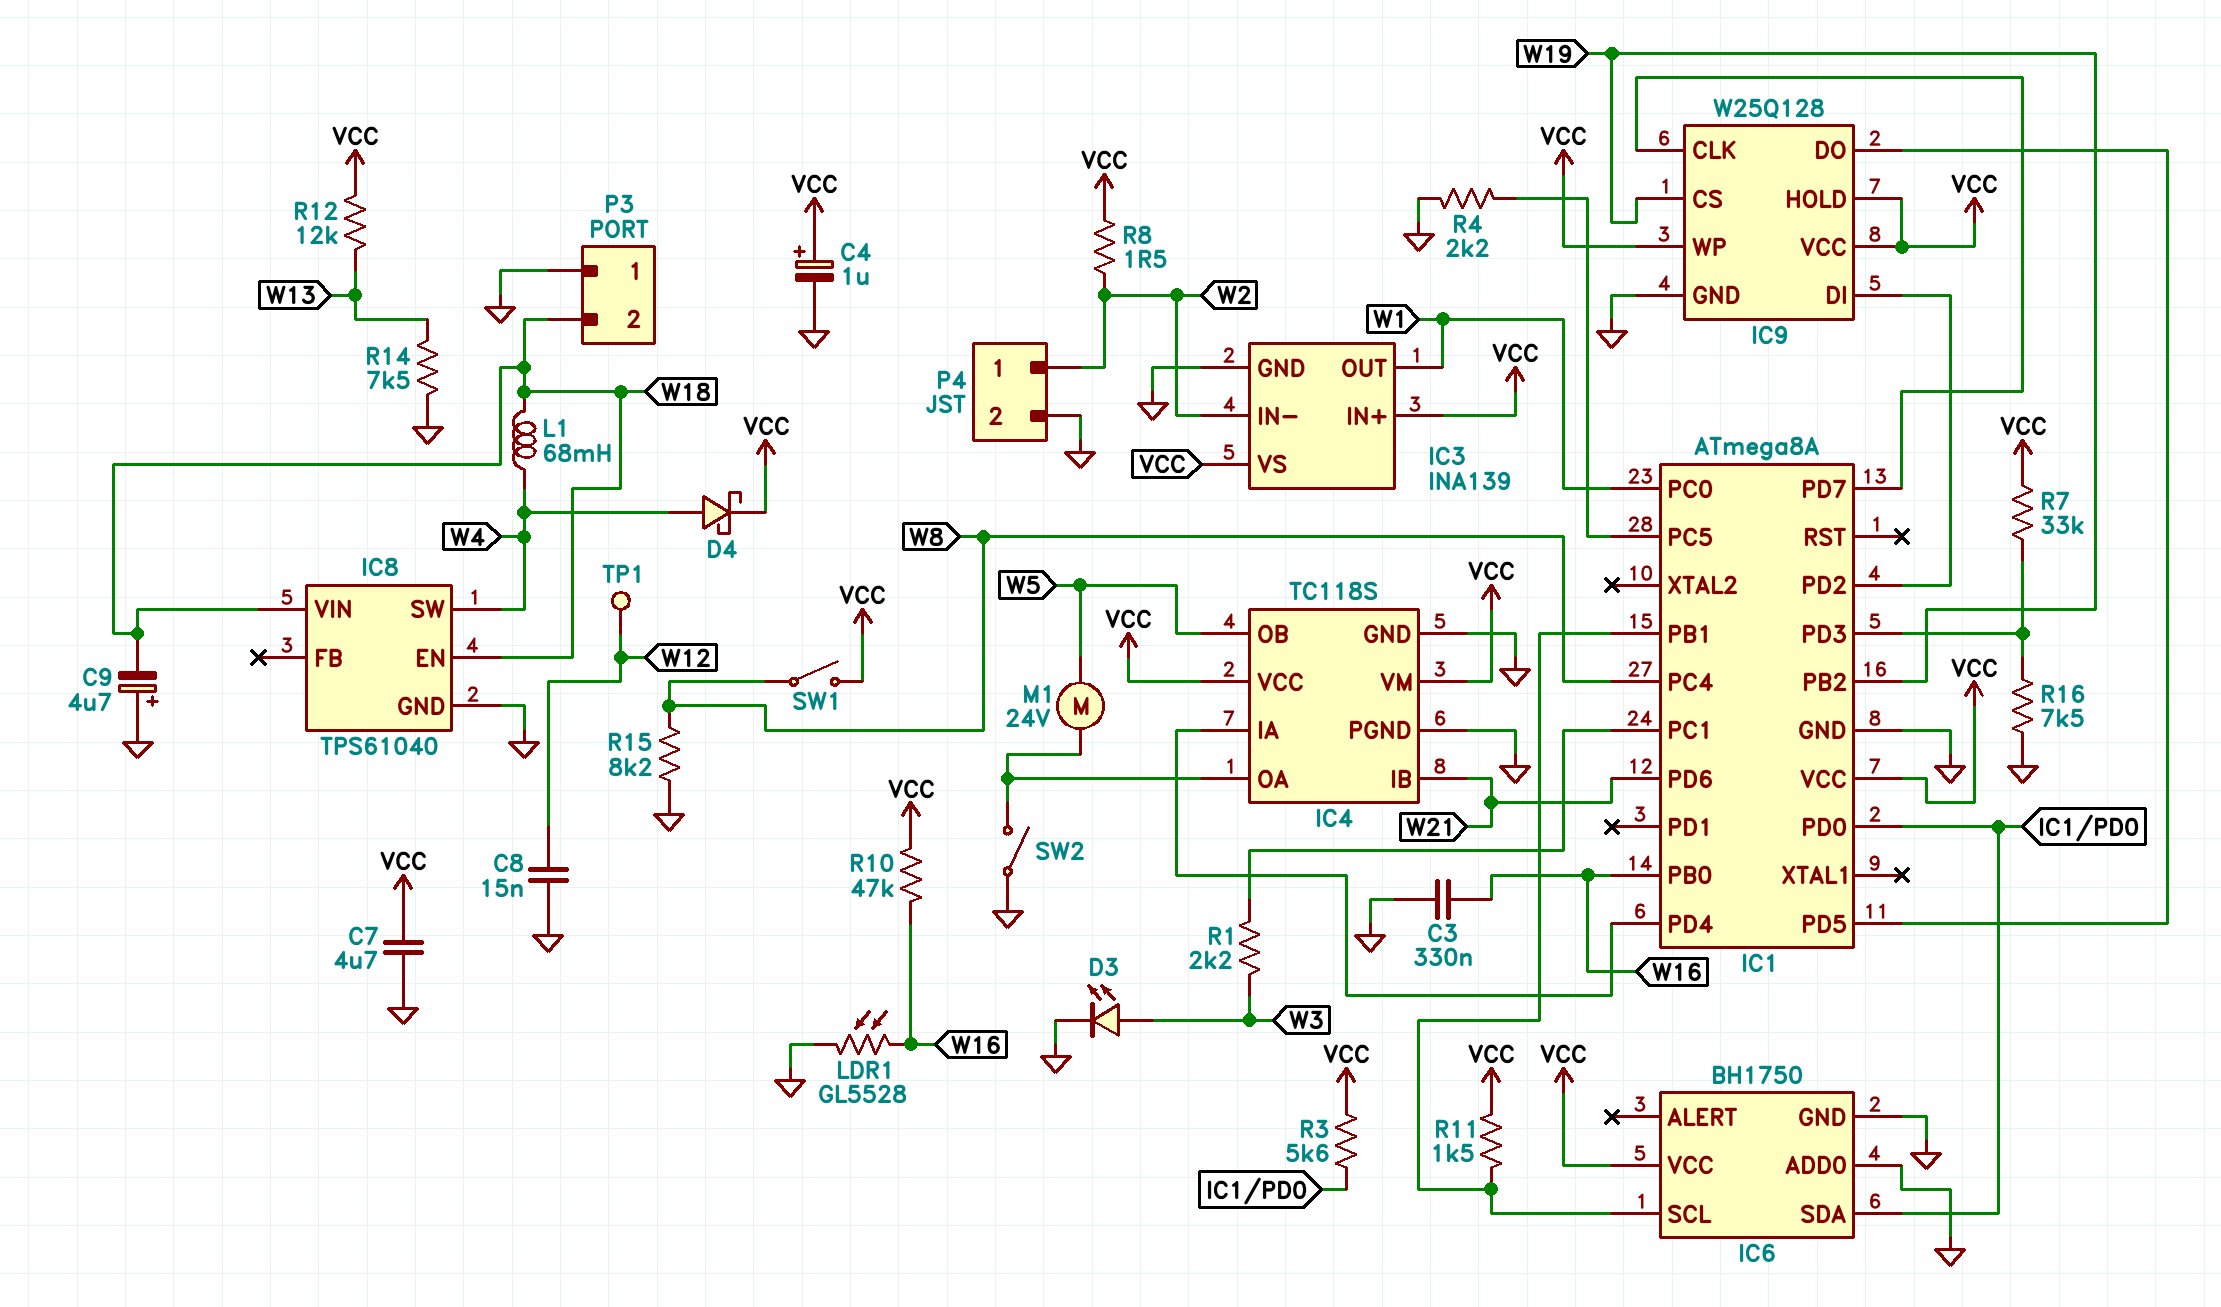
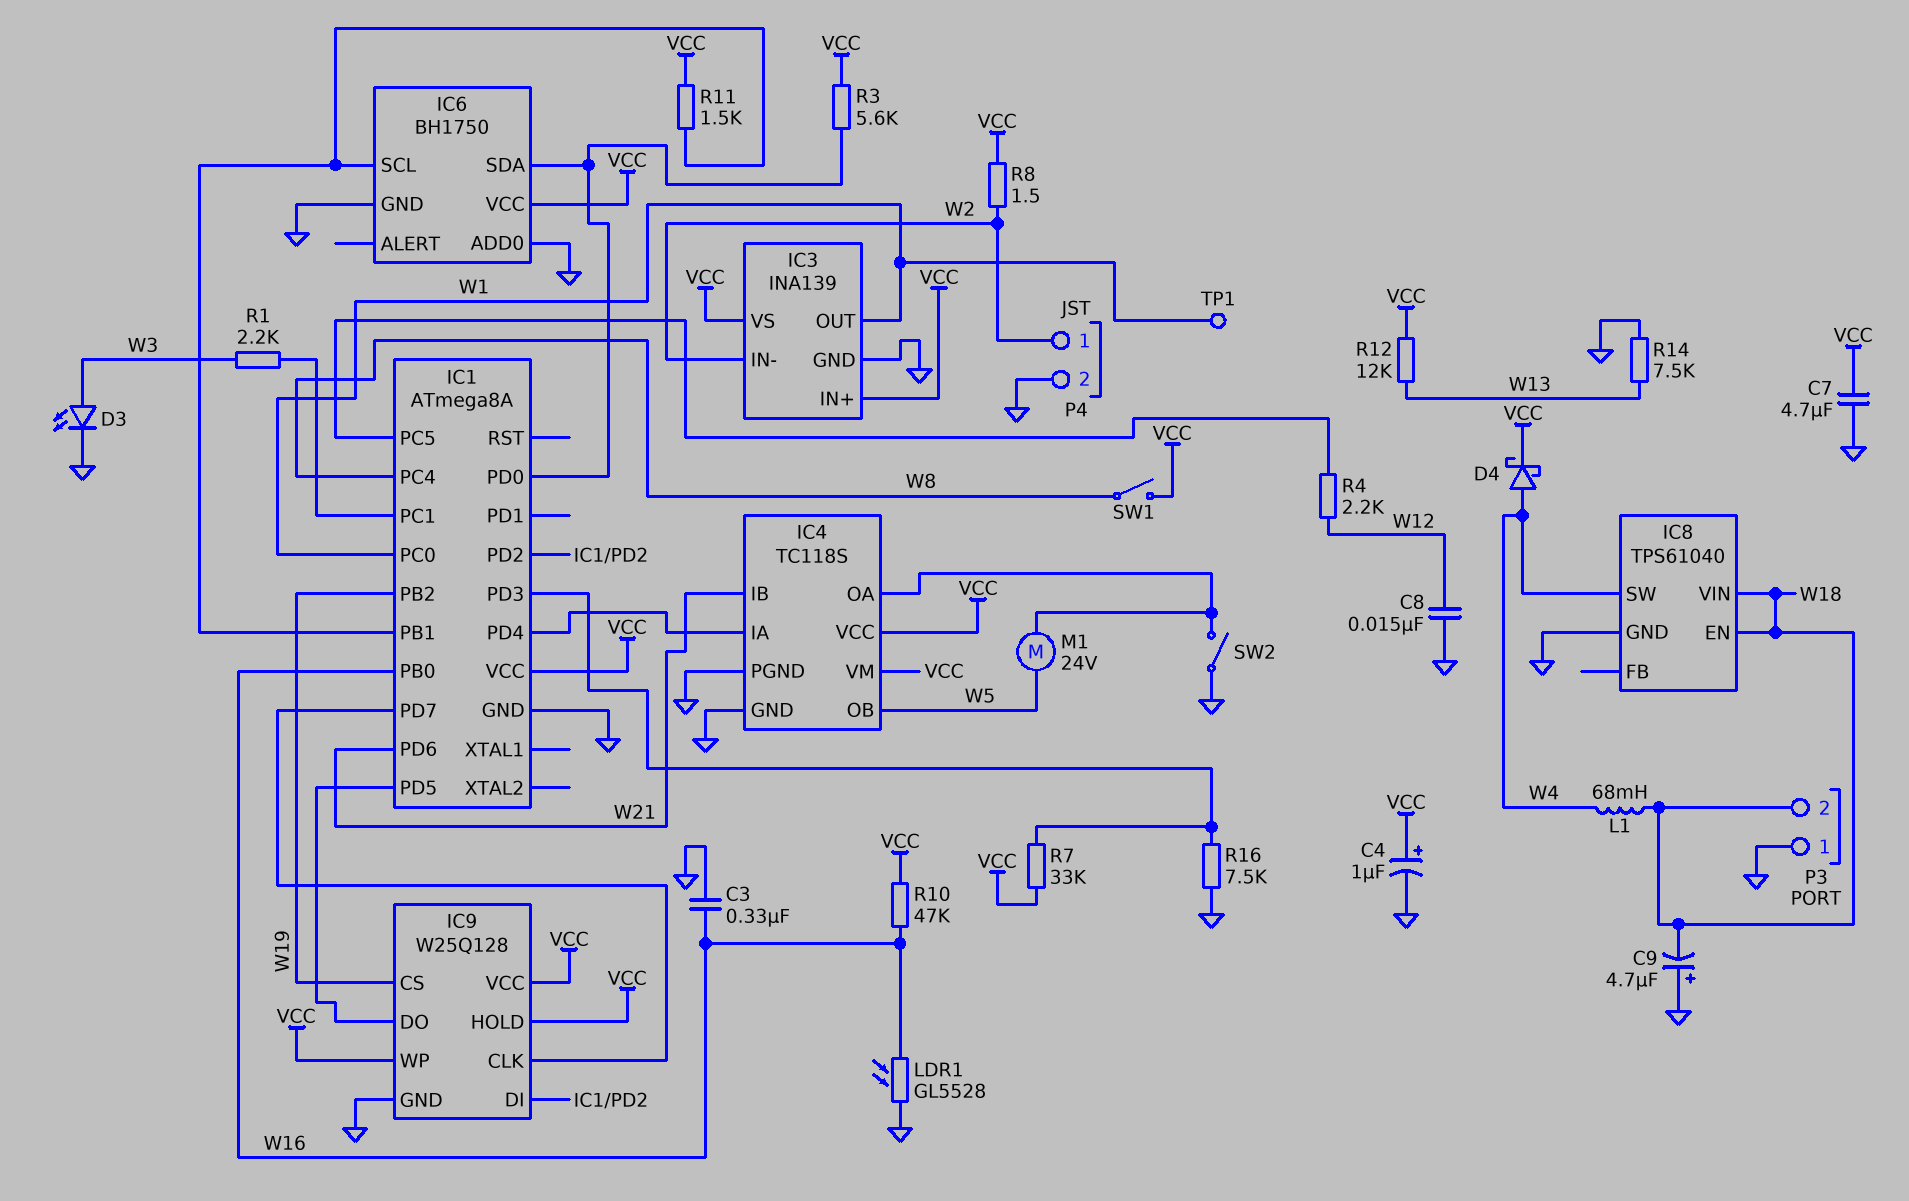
R4: 2.2k (GND, IC1/PC5) -> 2.2k (IC1/PC5, W12)
R15: 8.2k (GND, W8) -> none
TP1: test point (W12) -> test point (W1)

